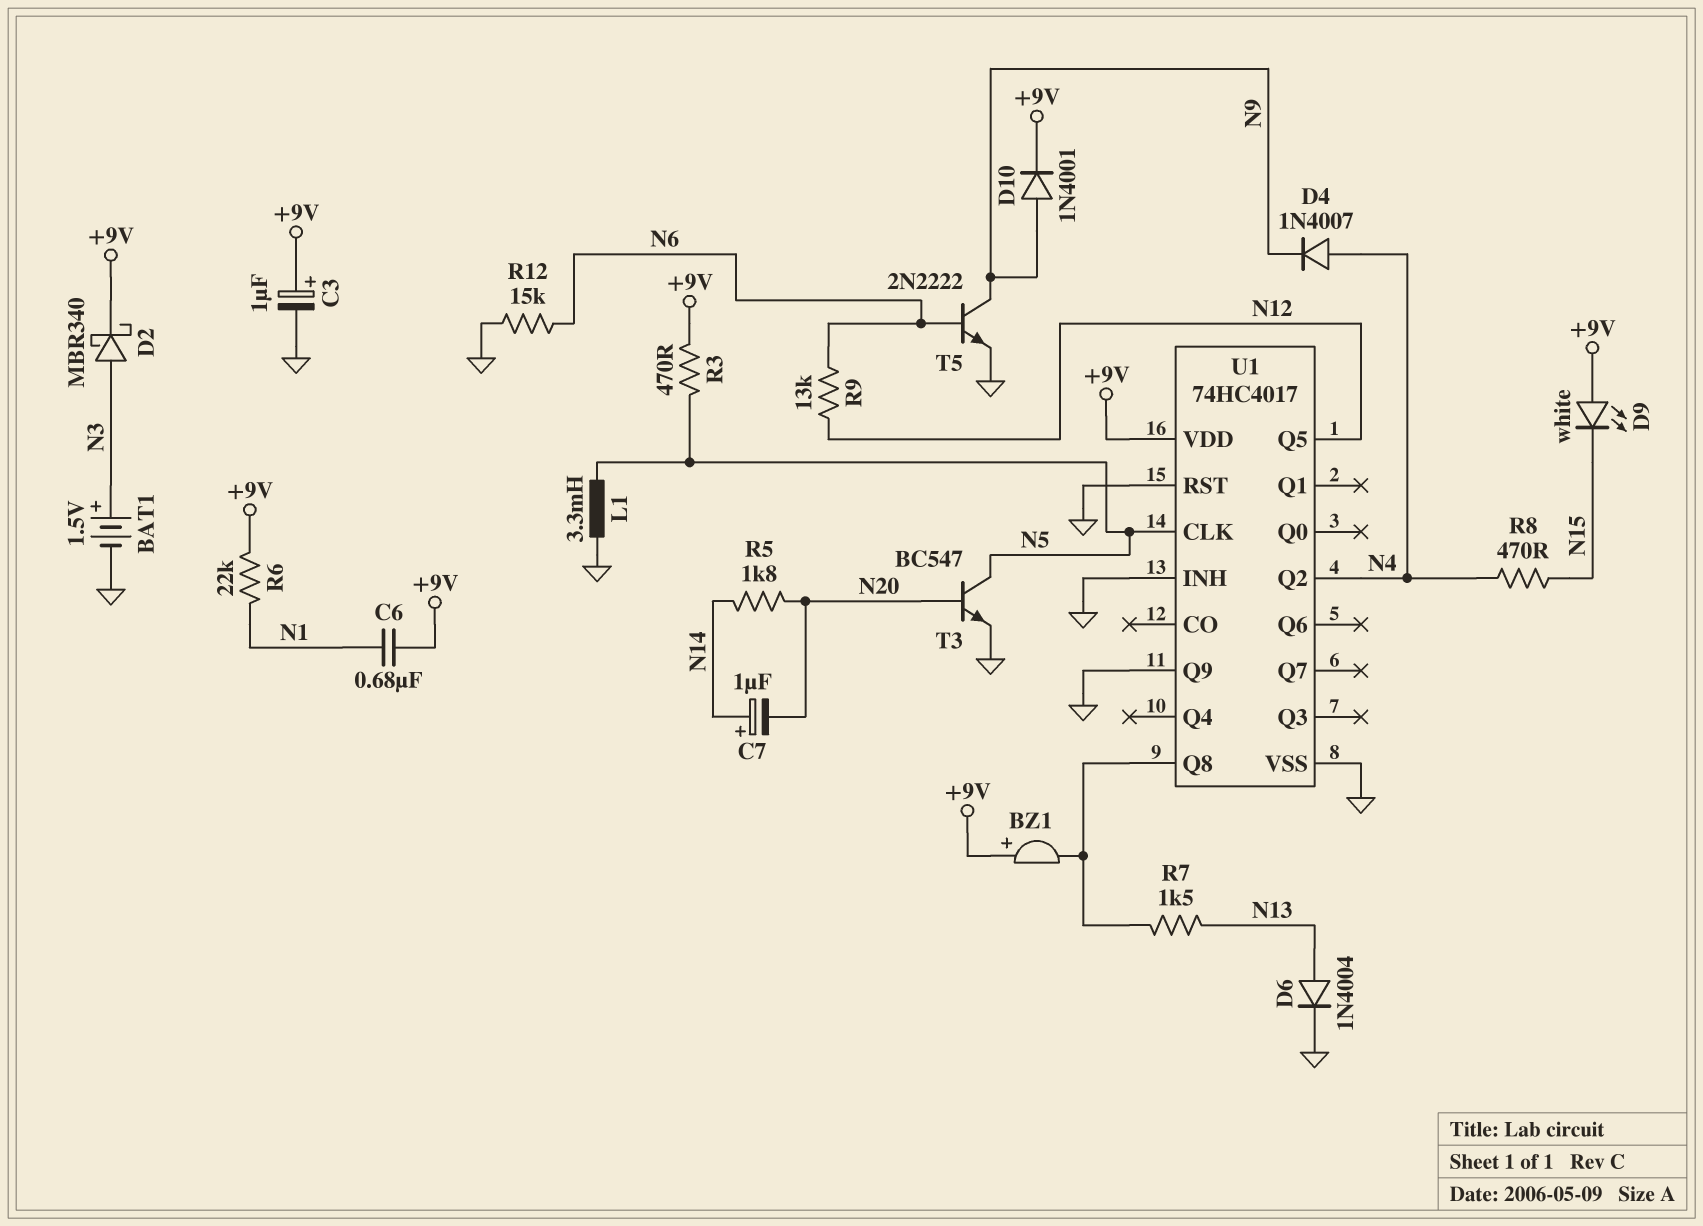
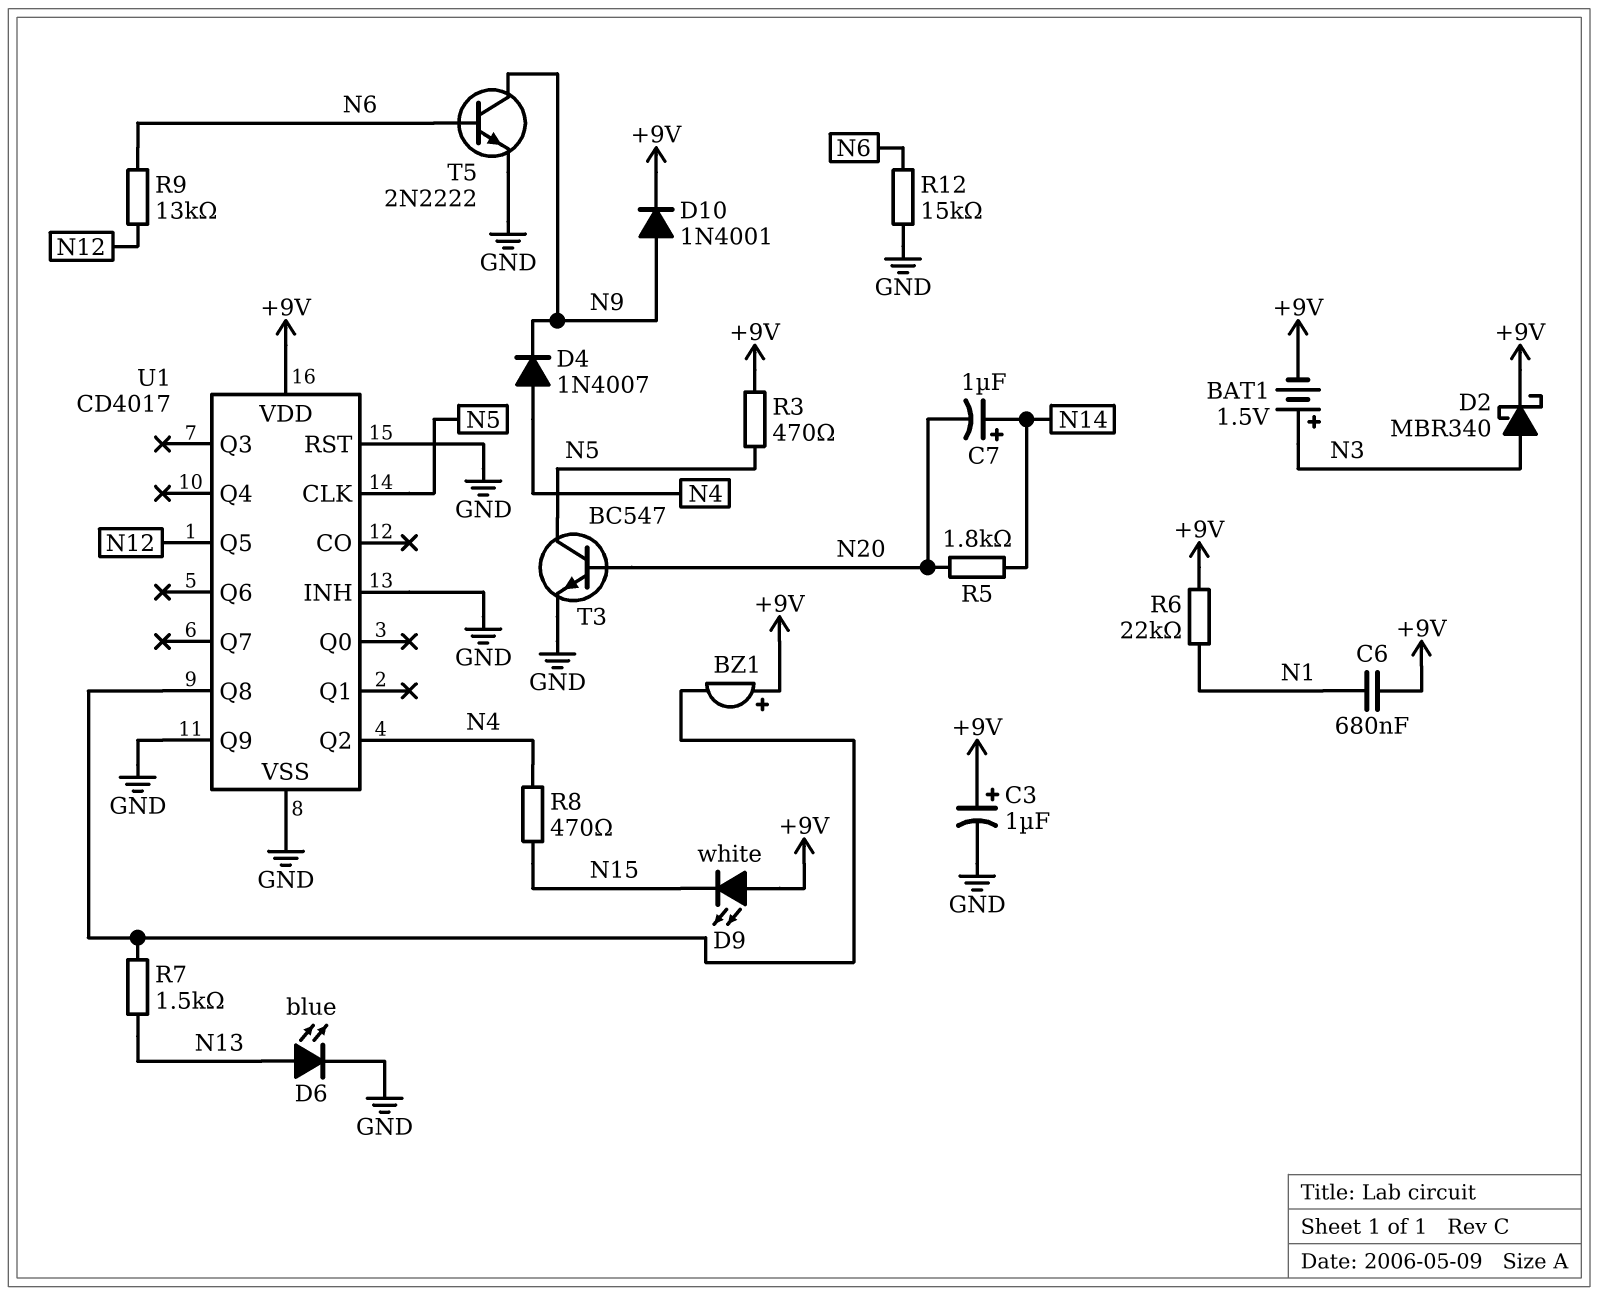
BAT1: 1.5V (plus N3, minus GND) -> 1.5V (plus N3, minus +9V)
D6: diode 1N4004 (A N13, K GND) -> LED blue (A N13, K GND)
L1: 3.3mH (GND, N5) -> none
U1: 74HC4017 -> CD4017

